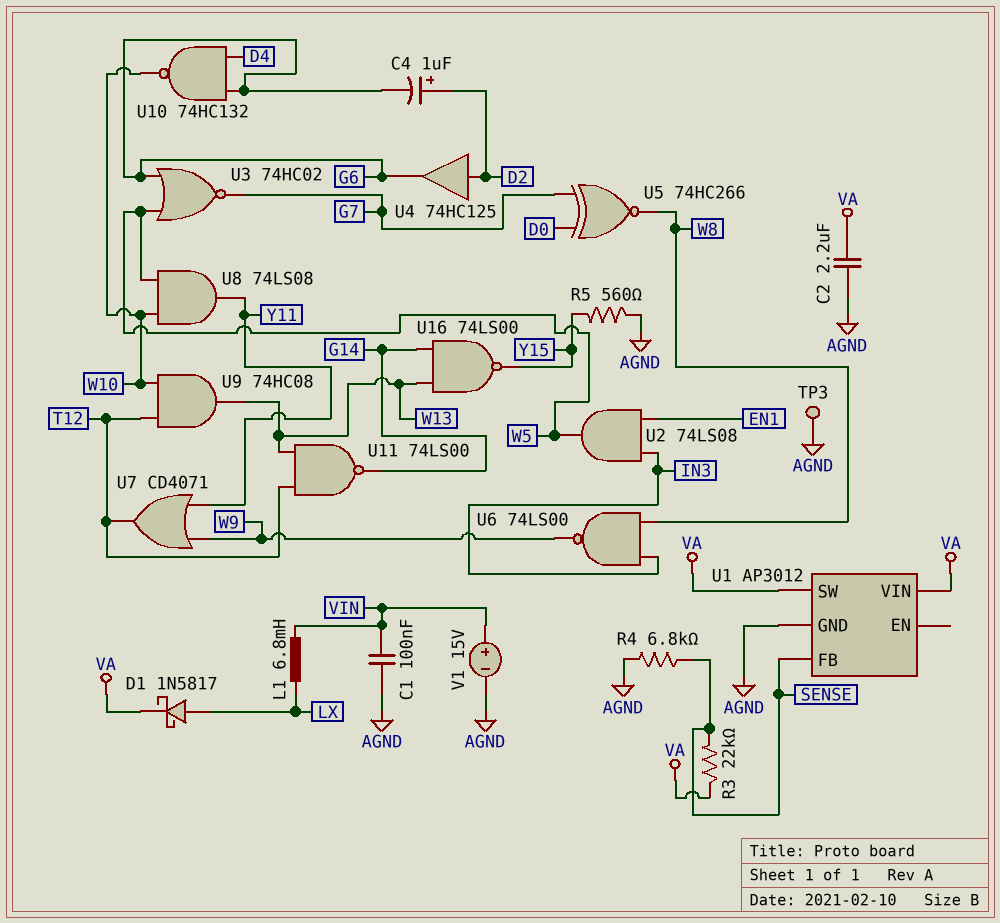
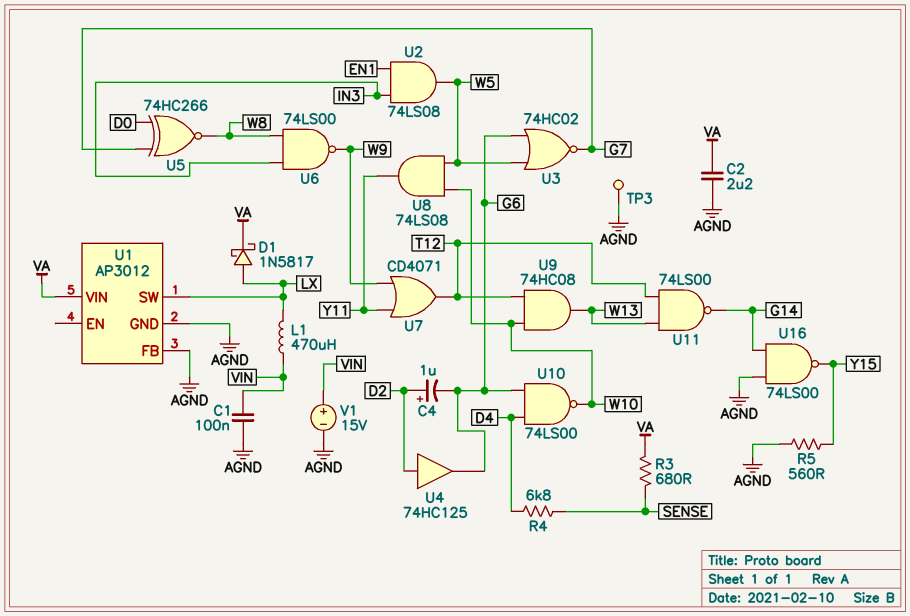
L1: 6.8mH (LX, VIN) -> 470uH (LX, VIN)
R3: 22k (SENSE, VA) -> 680 (SENSE, VA)
R4: 6.8k (AGND, SENSE) -> 6.8k (D4, SENSE)
U1 pin FB: SENSE -> AGND
U1 pin SW: VA -> LX
U10: NAND 74HC132 (in D4, in G6, out W10) -> NAND 74LS00 (in D4, in G6, out W10)
U16: NAND 74LS00 (in G14, in W13, out Y15) -> NAND 74LS00 (in AGND, in G14, out Y15)

